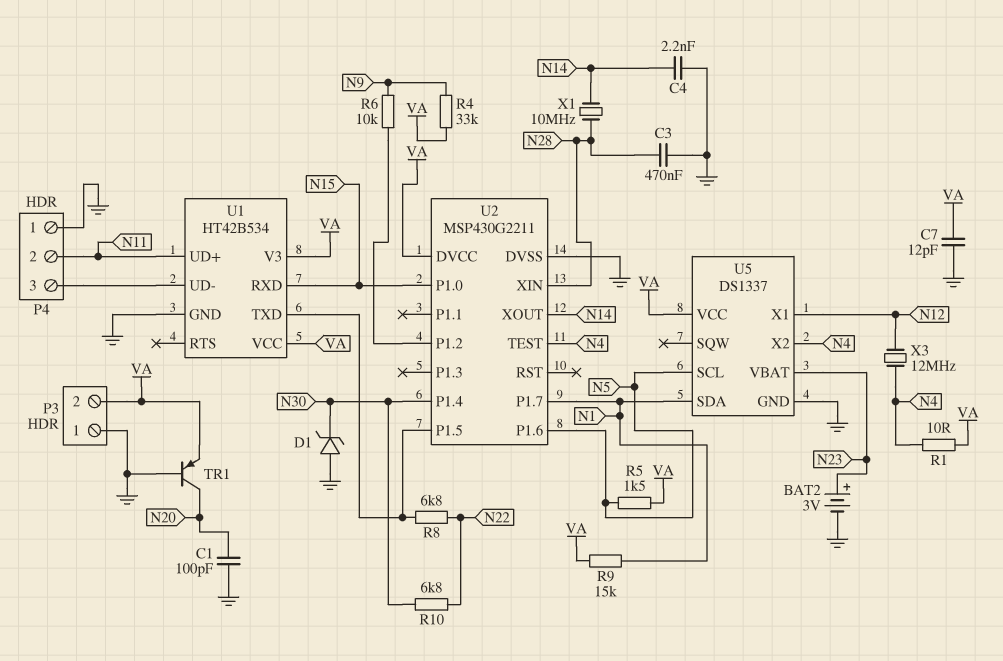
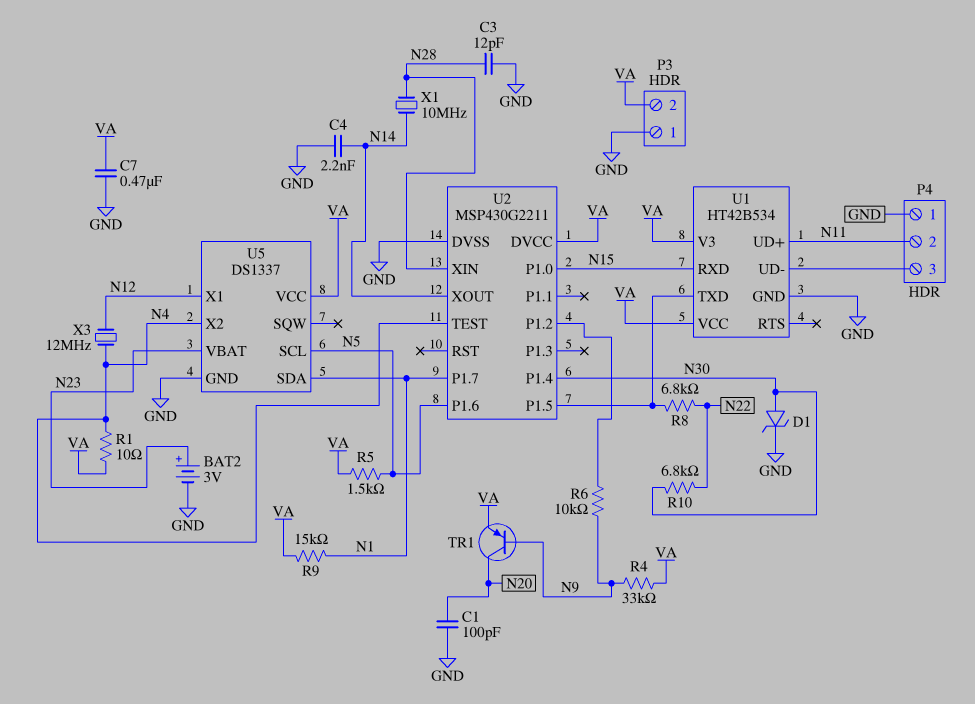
C3: 470nF (GND, N28) -> 12pF (GND, N28)
C7: 12pF (GND, VA) -> 470nF (GND, VA)
D1: zener (A GND, K N30) -> zener (A N30, K GND)
TR1: PNP (B GND, C N20, E VA) -> PNP (B N9, C N20, E VA)

